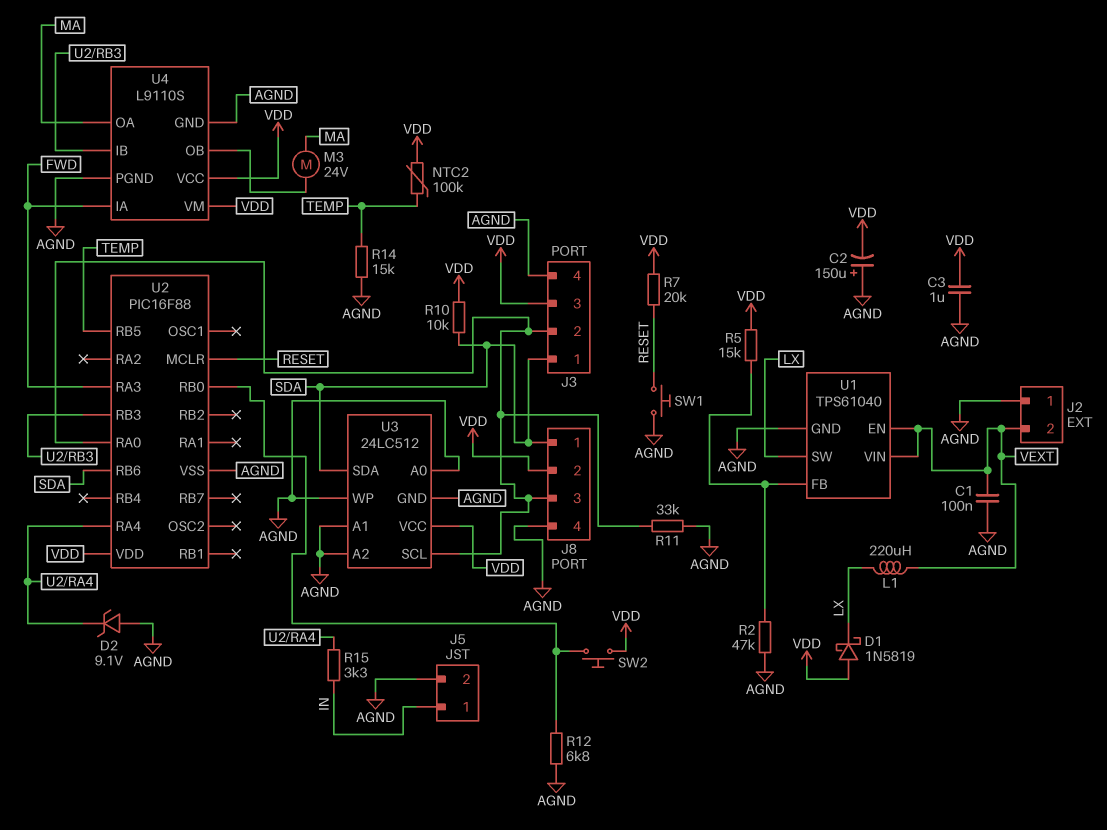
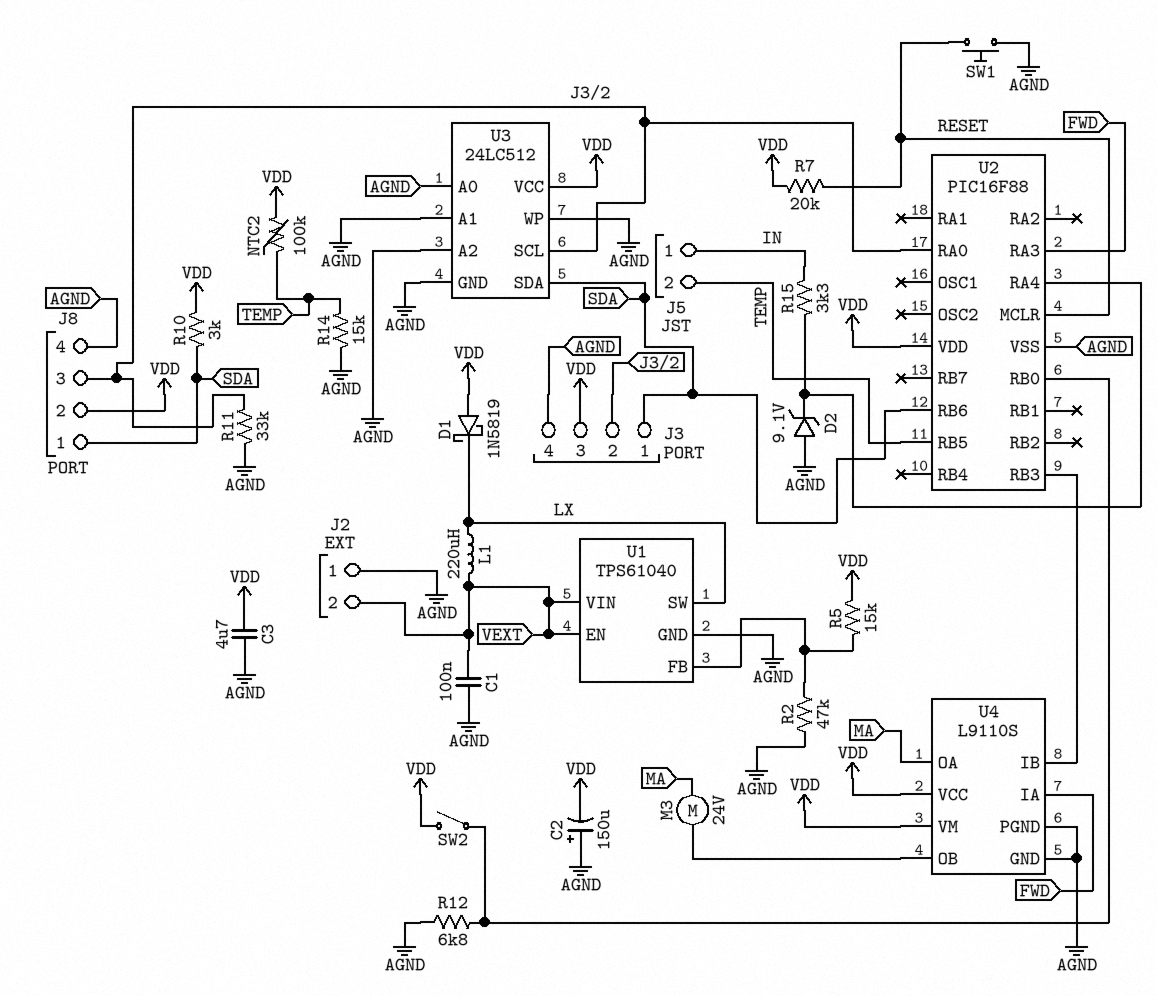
C3: 1uF (AGND, VDD) -> 4.7uF (AGND, VDD)
J5 pin 2: AGND -> TEMP
R10: 10k (SDA, VDD) -> 3k (SDA, VDD)
SW2: button (U2/RB0, VDD) -> switch (U2/RB0, VDD)

